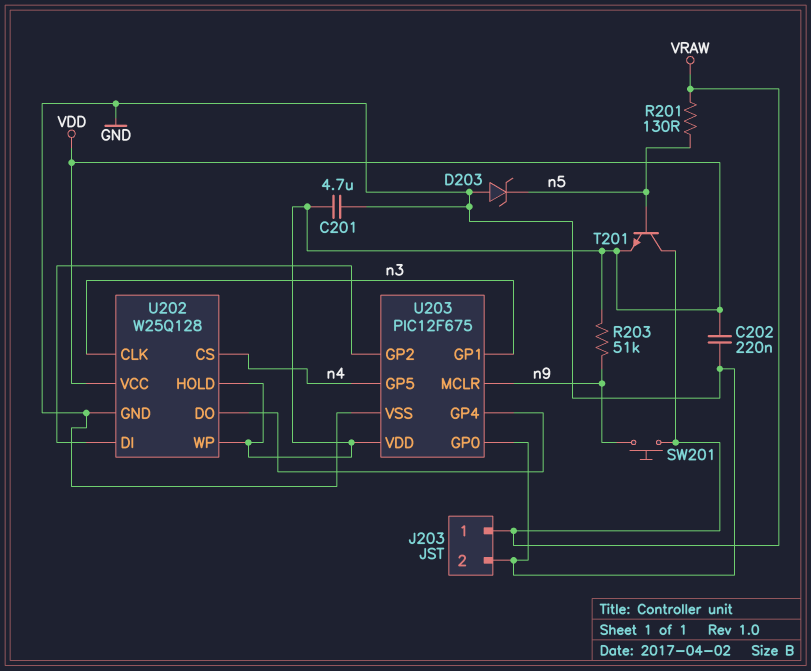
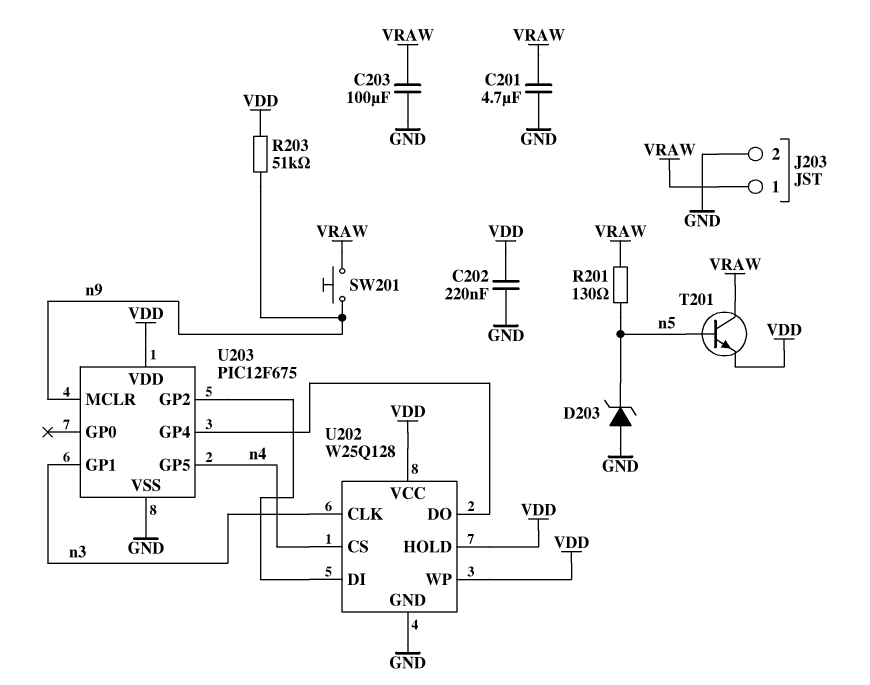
C201: 4.7uF (GND, VDD) -> 4.7uF (GND, VRAW)
C203: none -> 100uF (GND, VRAW)
U203 pin GP0: GND -> none

